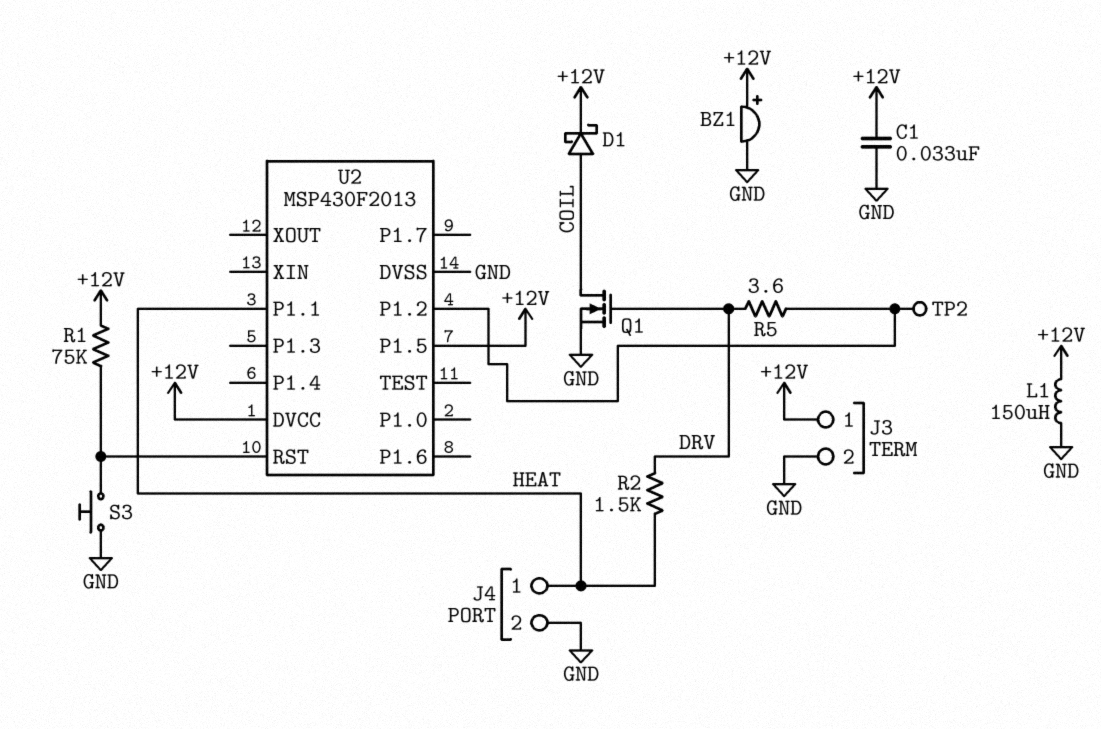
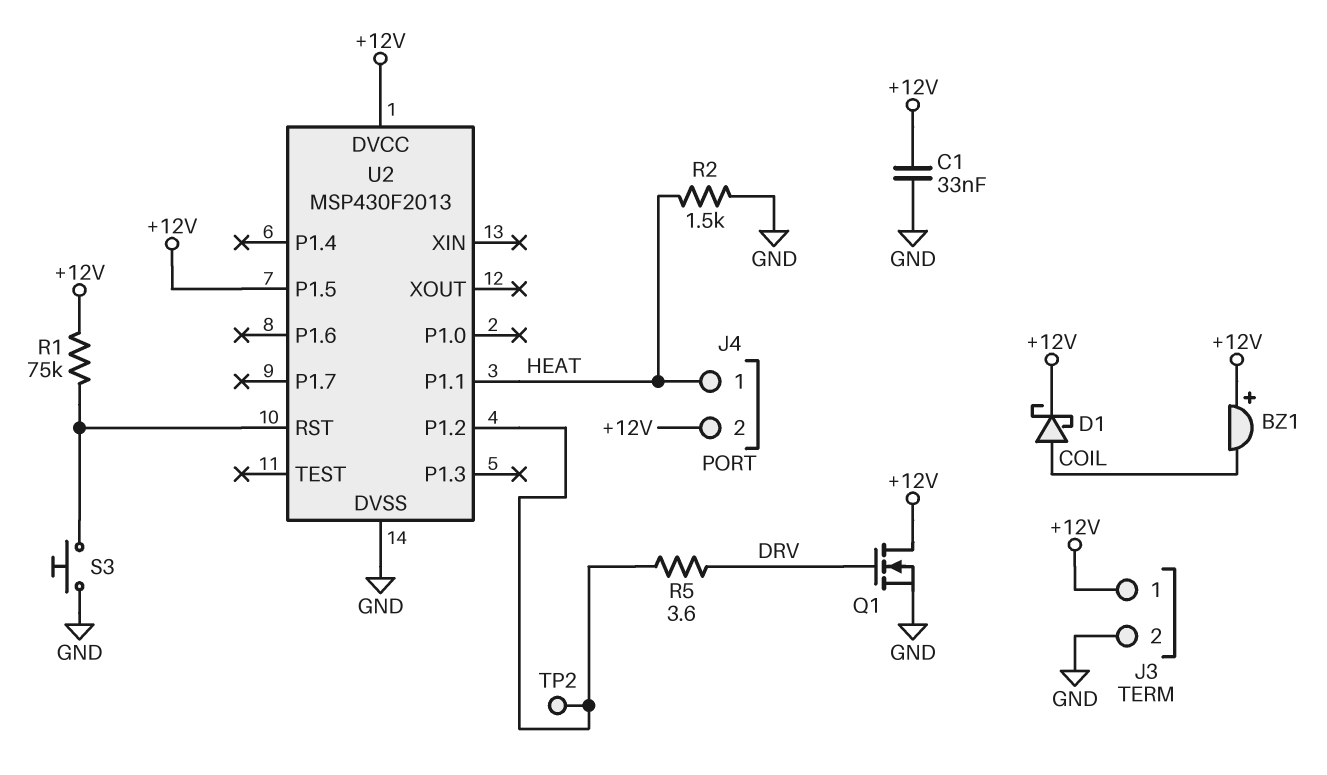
BZ1: buzzer (plus +12V, minus GND) -> buzzer (plus +12V, minus COIL)
J4 pin 2: GND -> +12V
L1: 150uH (+12V, GND) -> none
Q1: NMOS (G DRV, D COIL, S GND) -> NMOS (G DRV, D +12V, S GND)
R2: 1.5k (DRV, HEAT) -> 1.5k (GND, HEAT)

